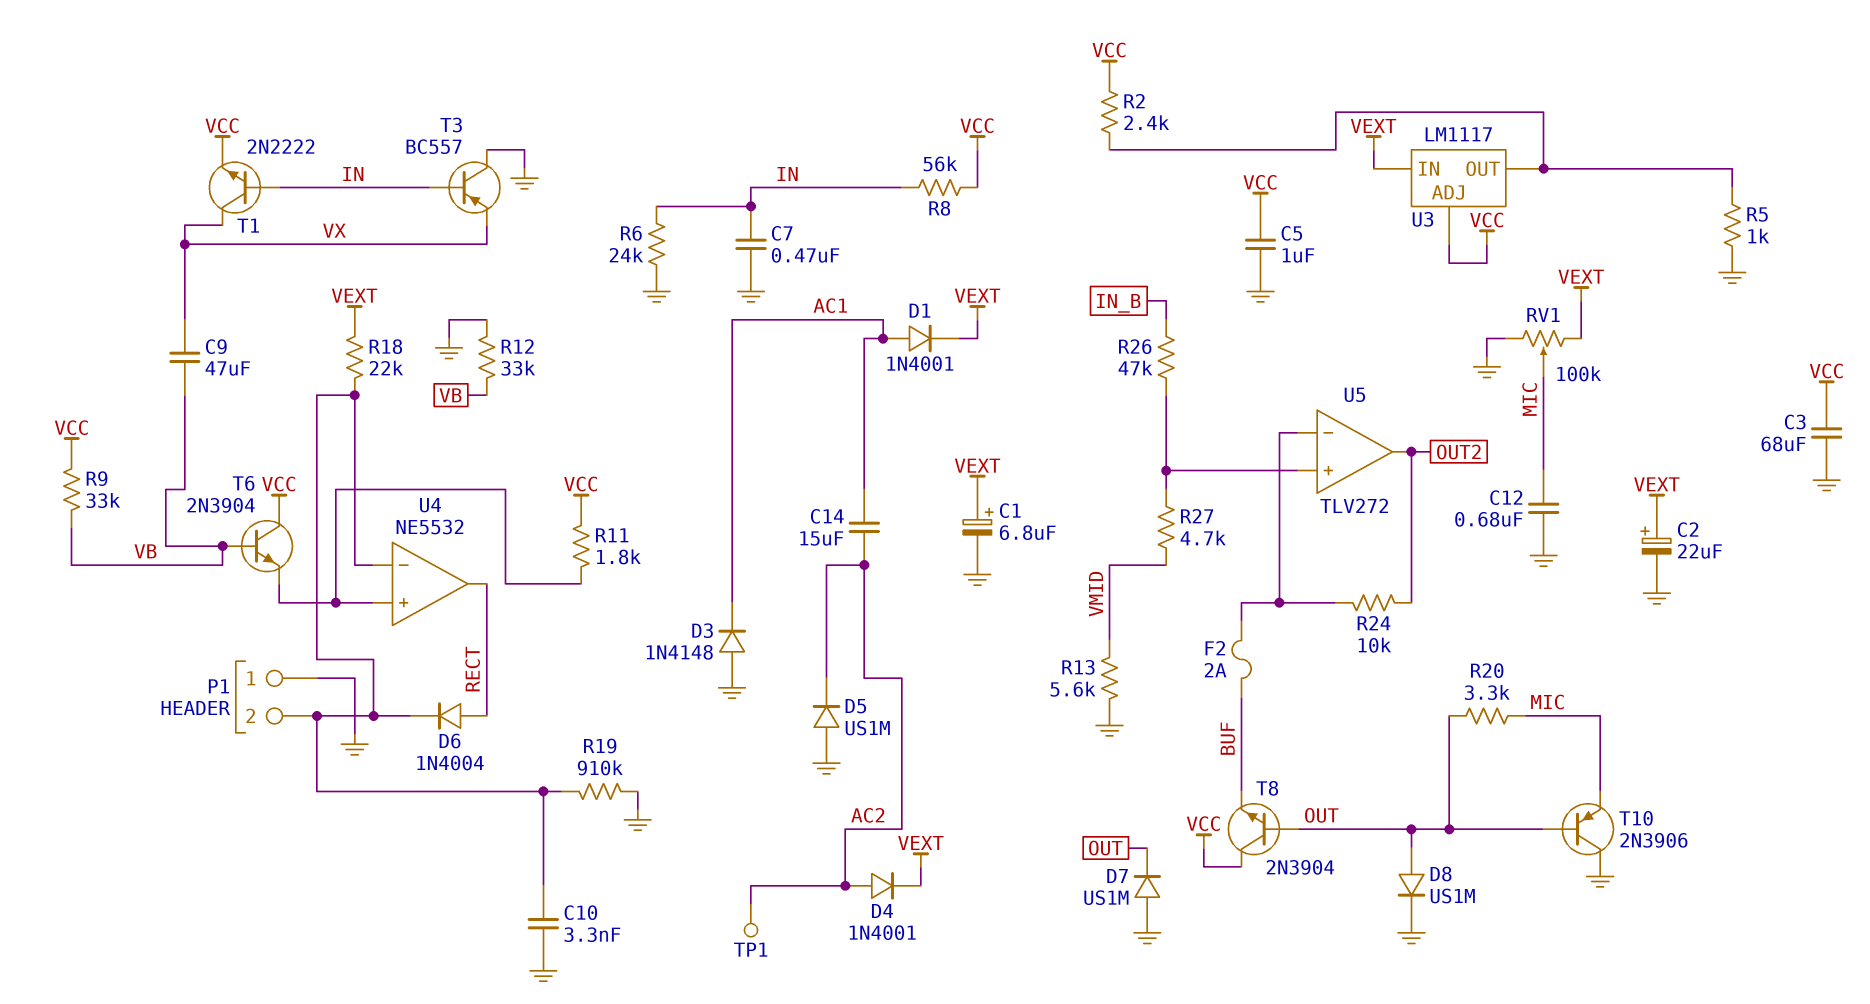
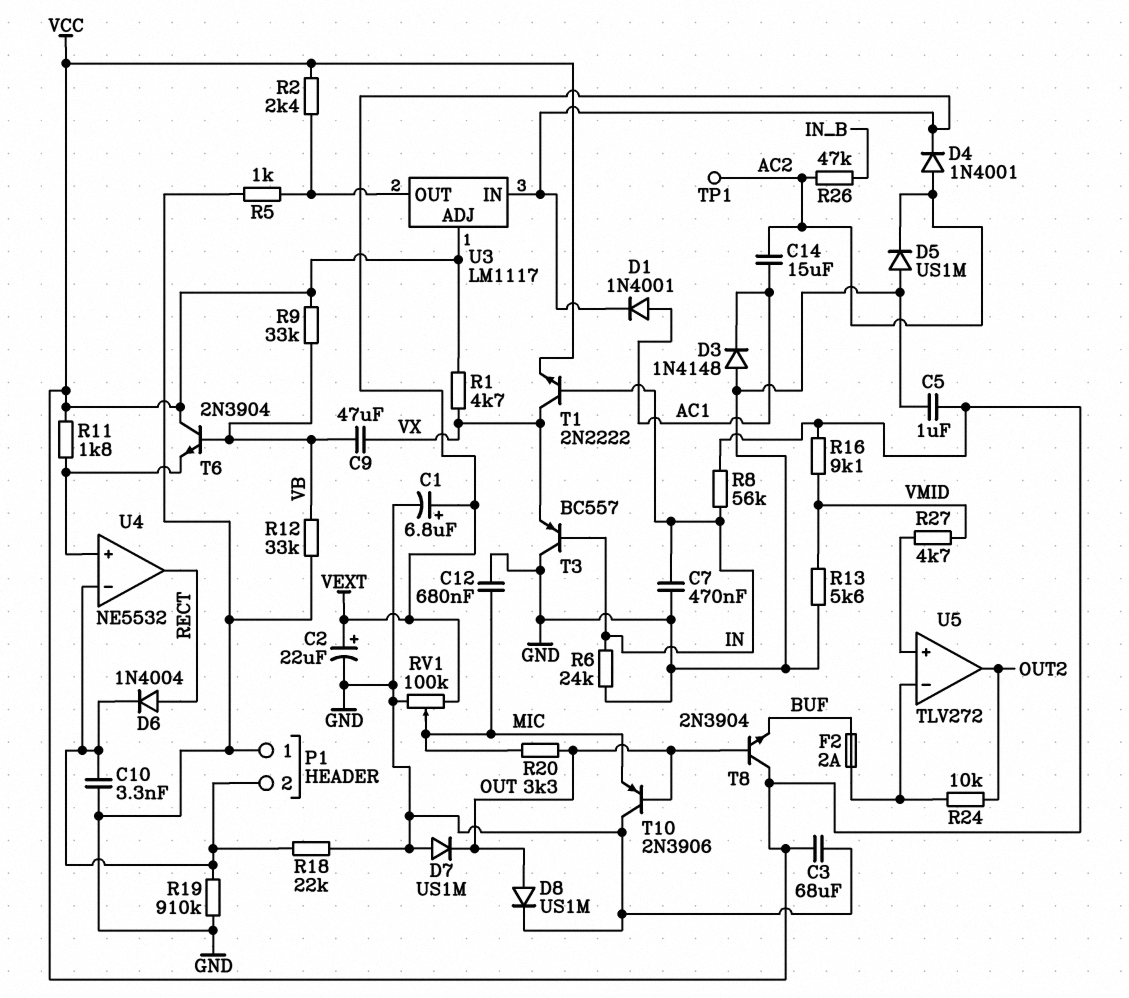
R1: none -> 4.7k (VCC, VX)
R16: none -> 9.1k (VCC, VMID)
R18: 22k (P1/2, VEXT) -> 22k (GND, P1/2)
R26: 47k (IN_B, U5/in+) -> 47k (AC2, IN_B)

